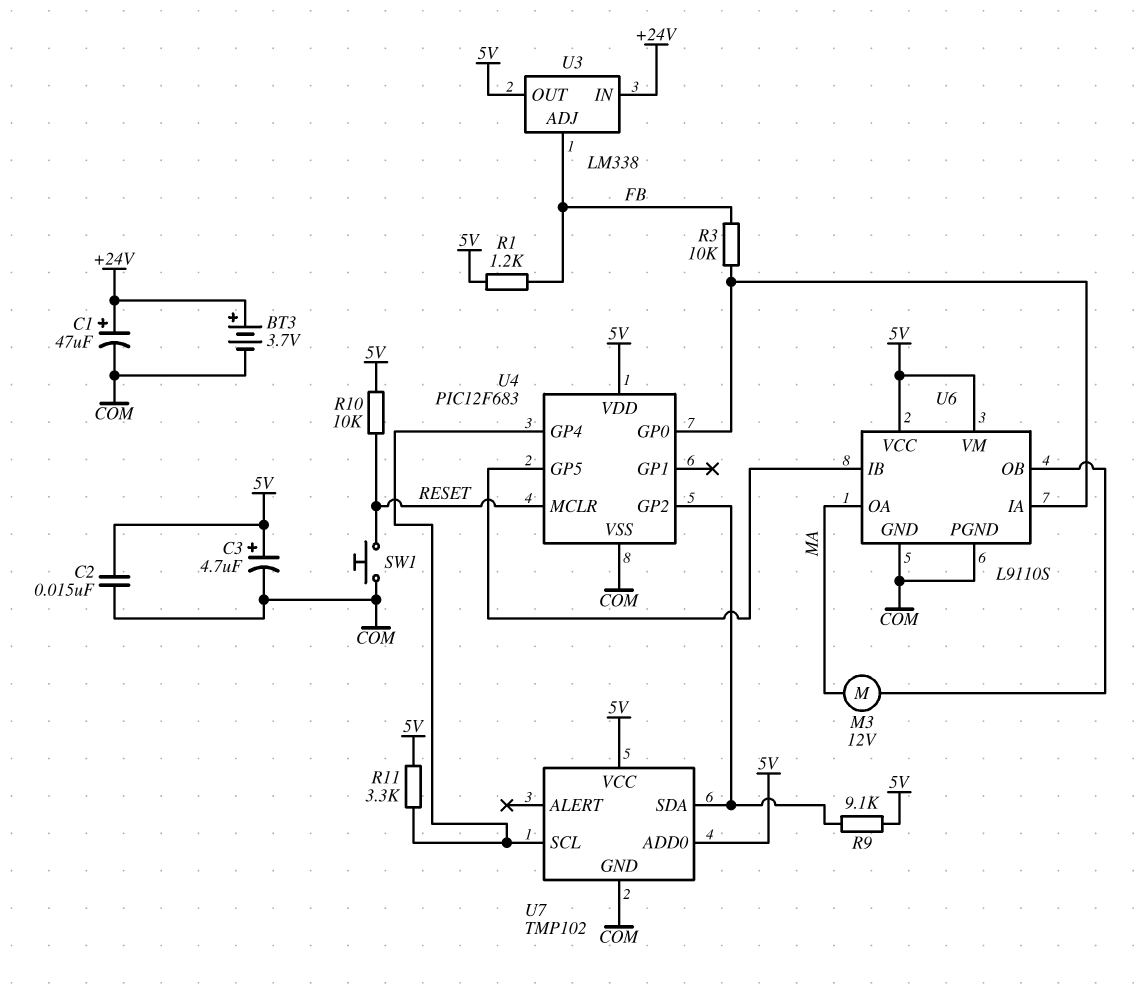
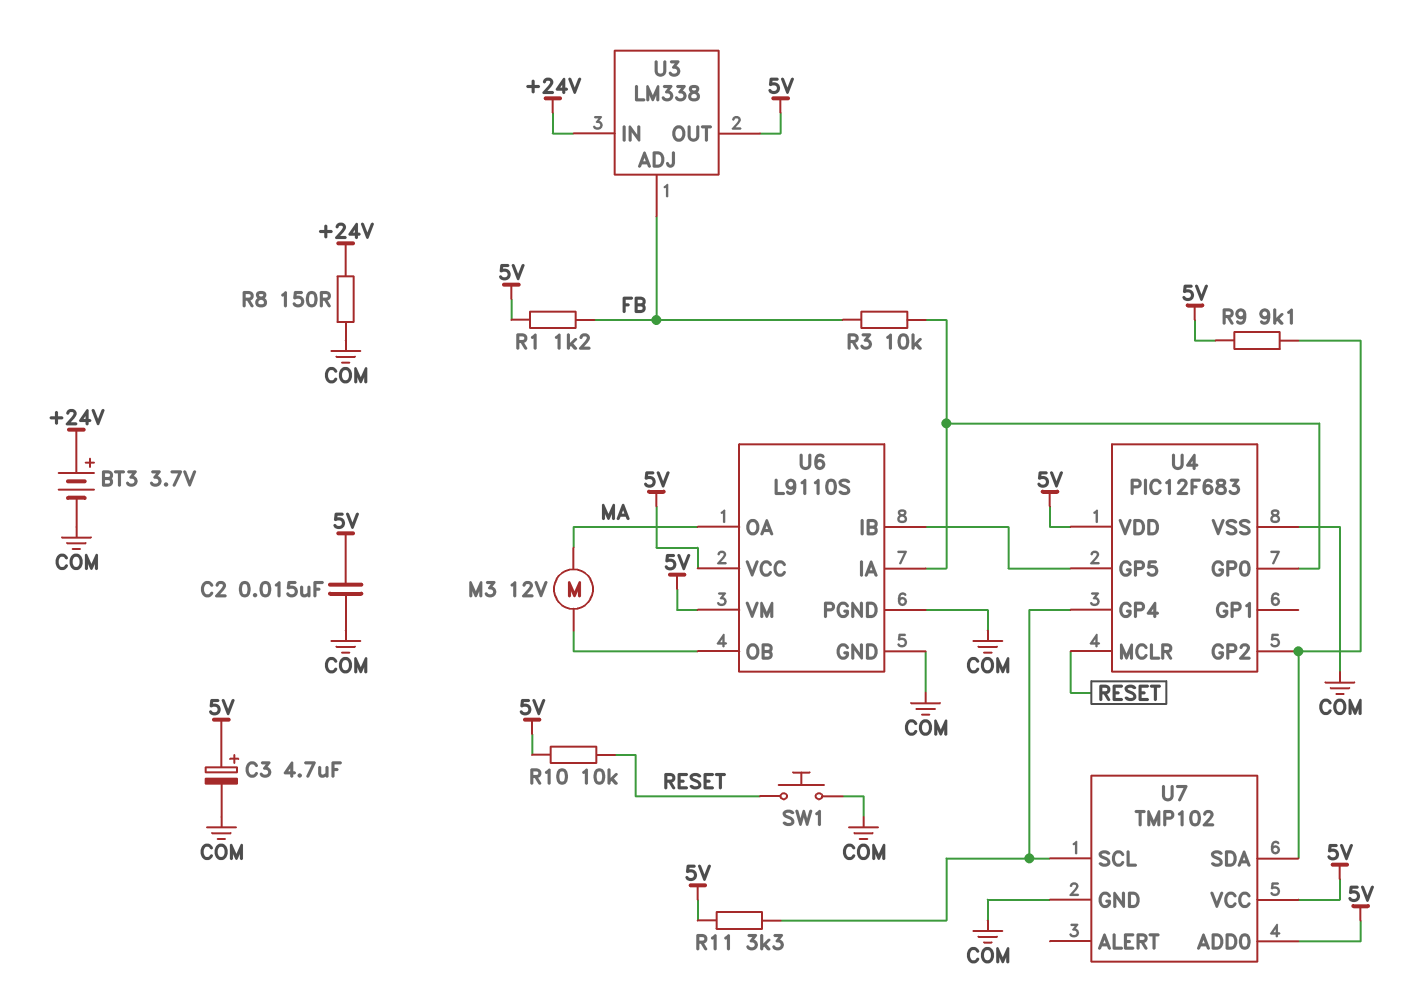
C1: 47uF (plus +24V, minus COM) -> none
R8: none -> 150 (+24V, COM)

